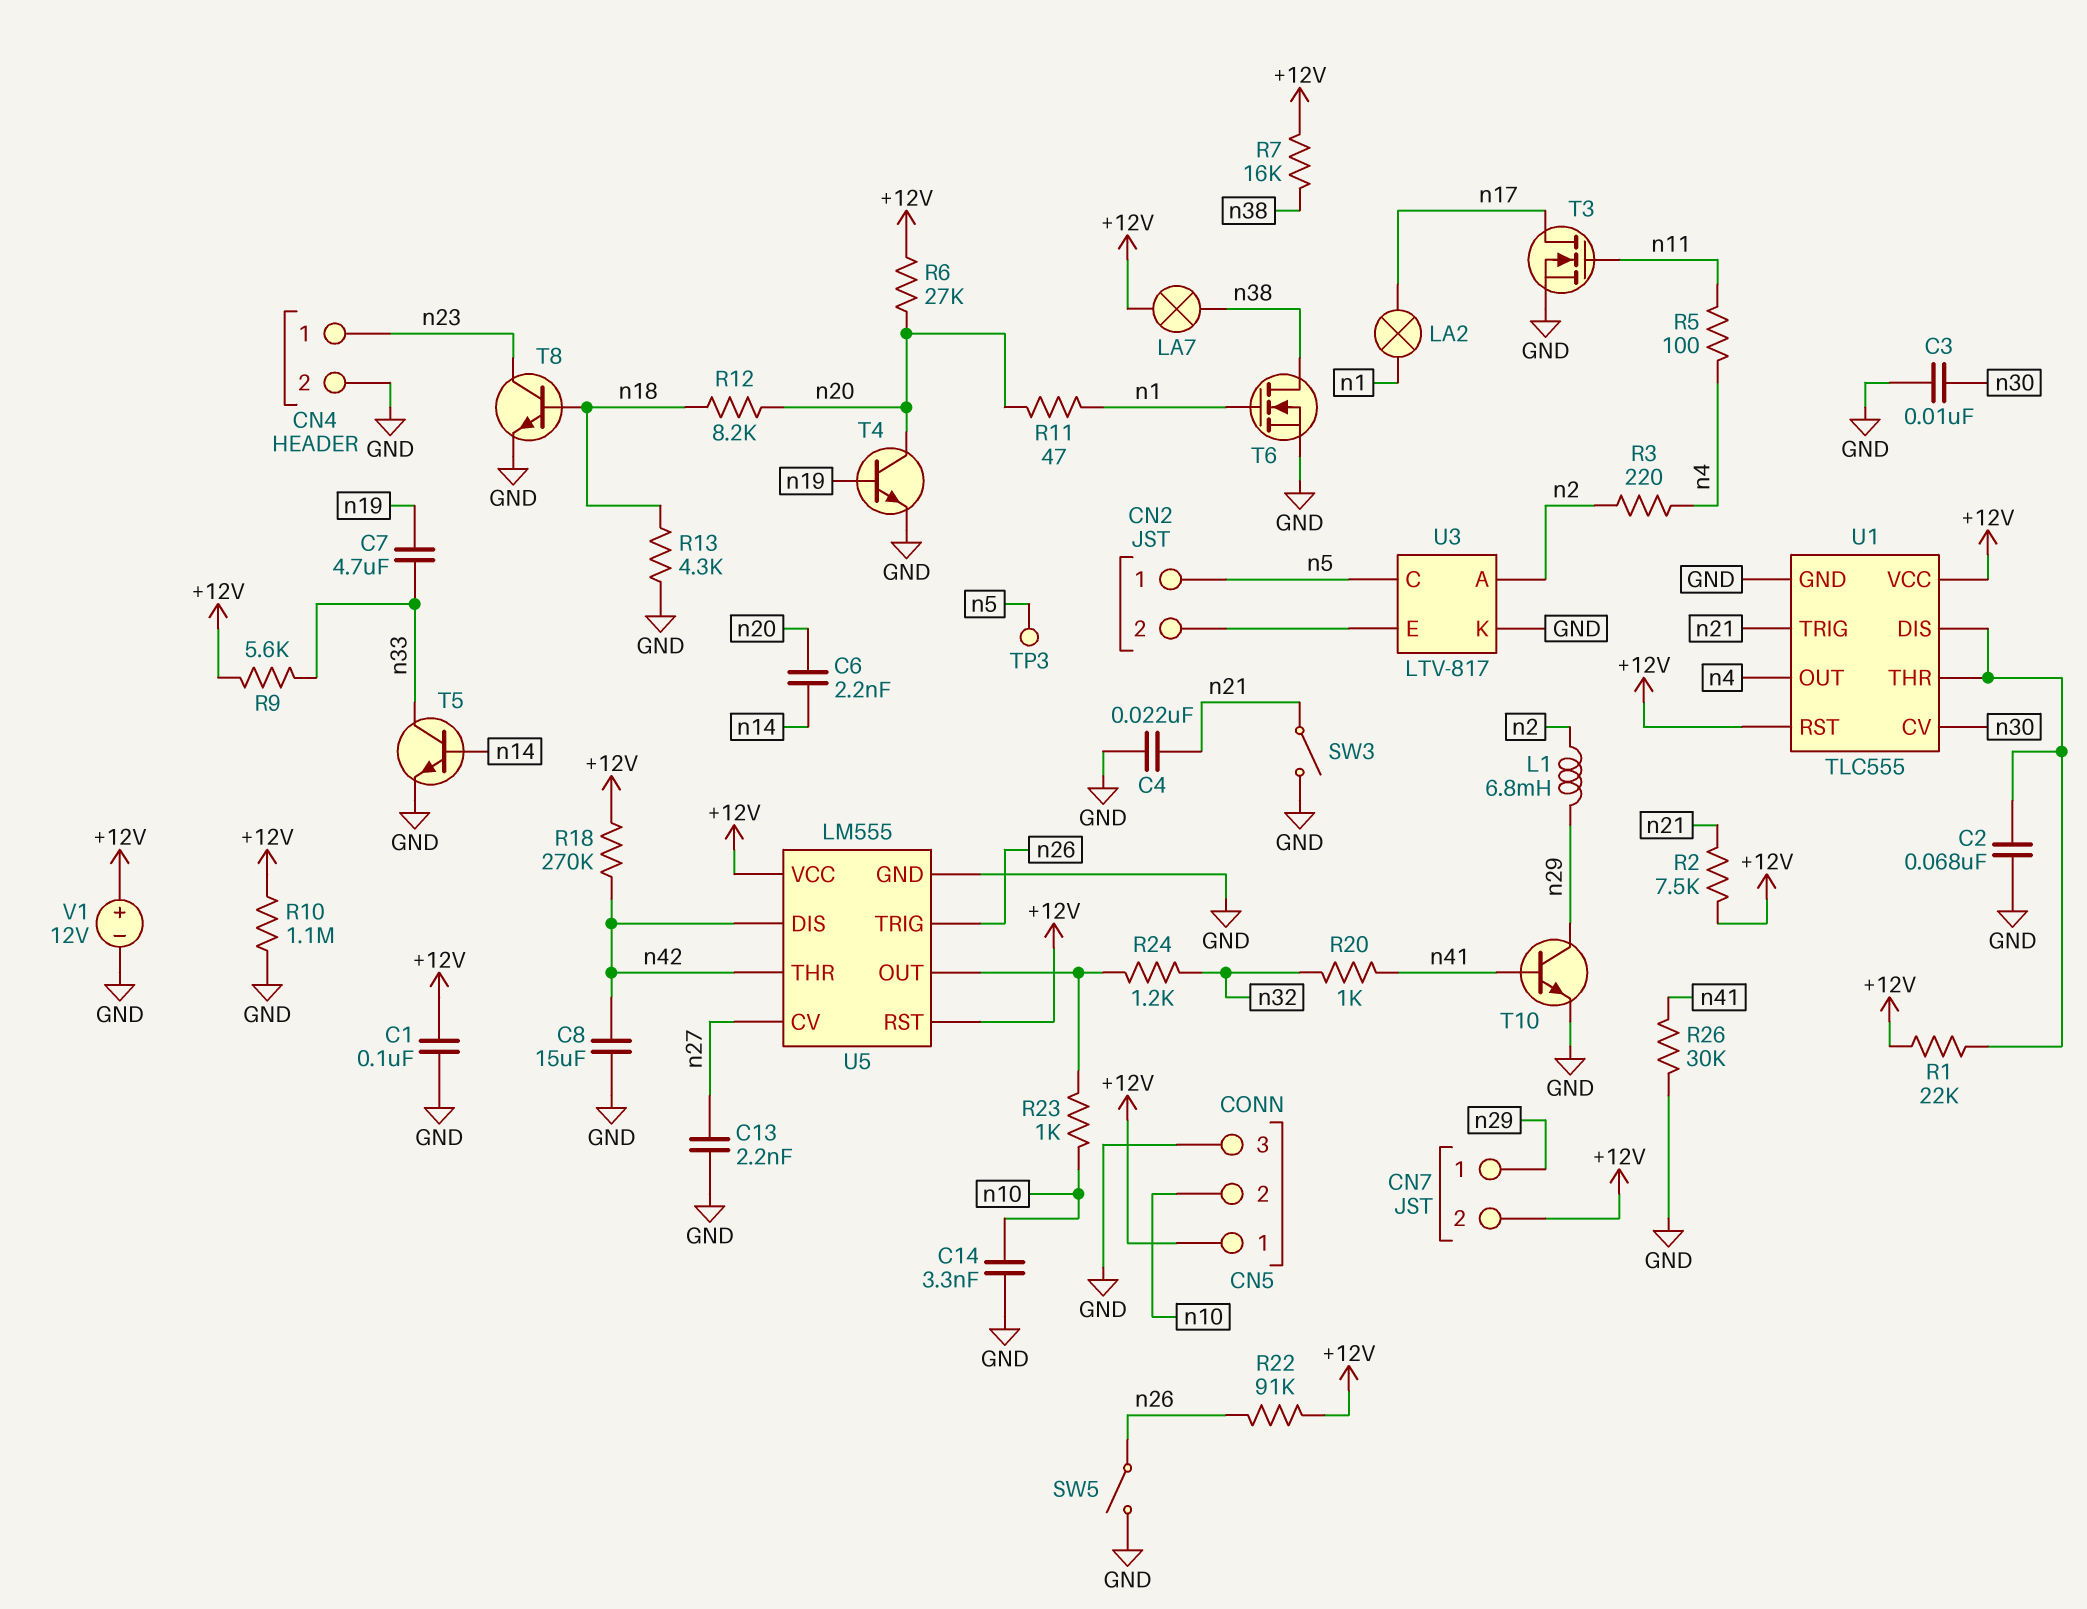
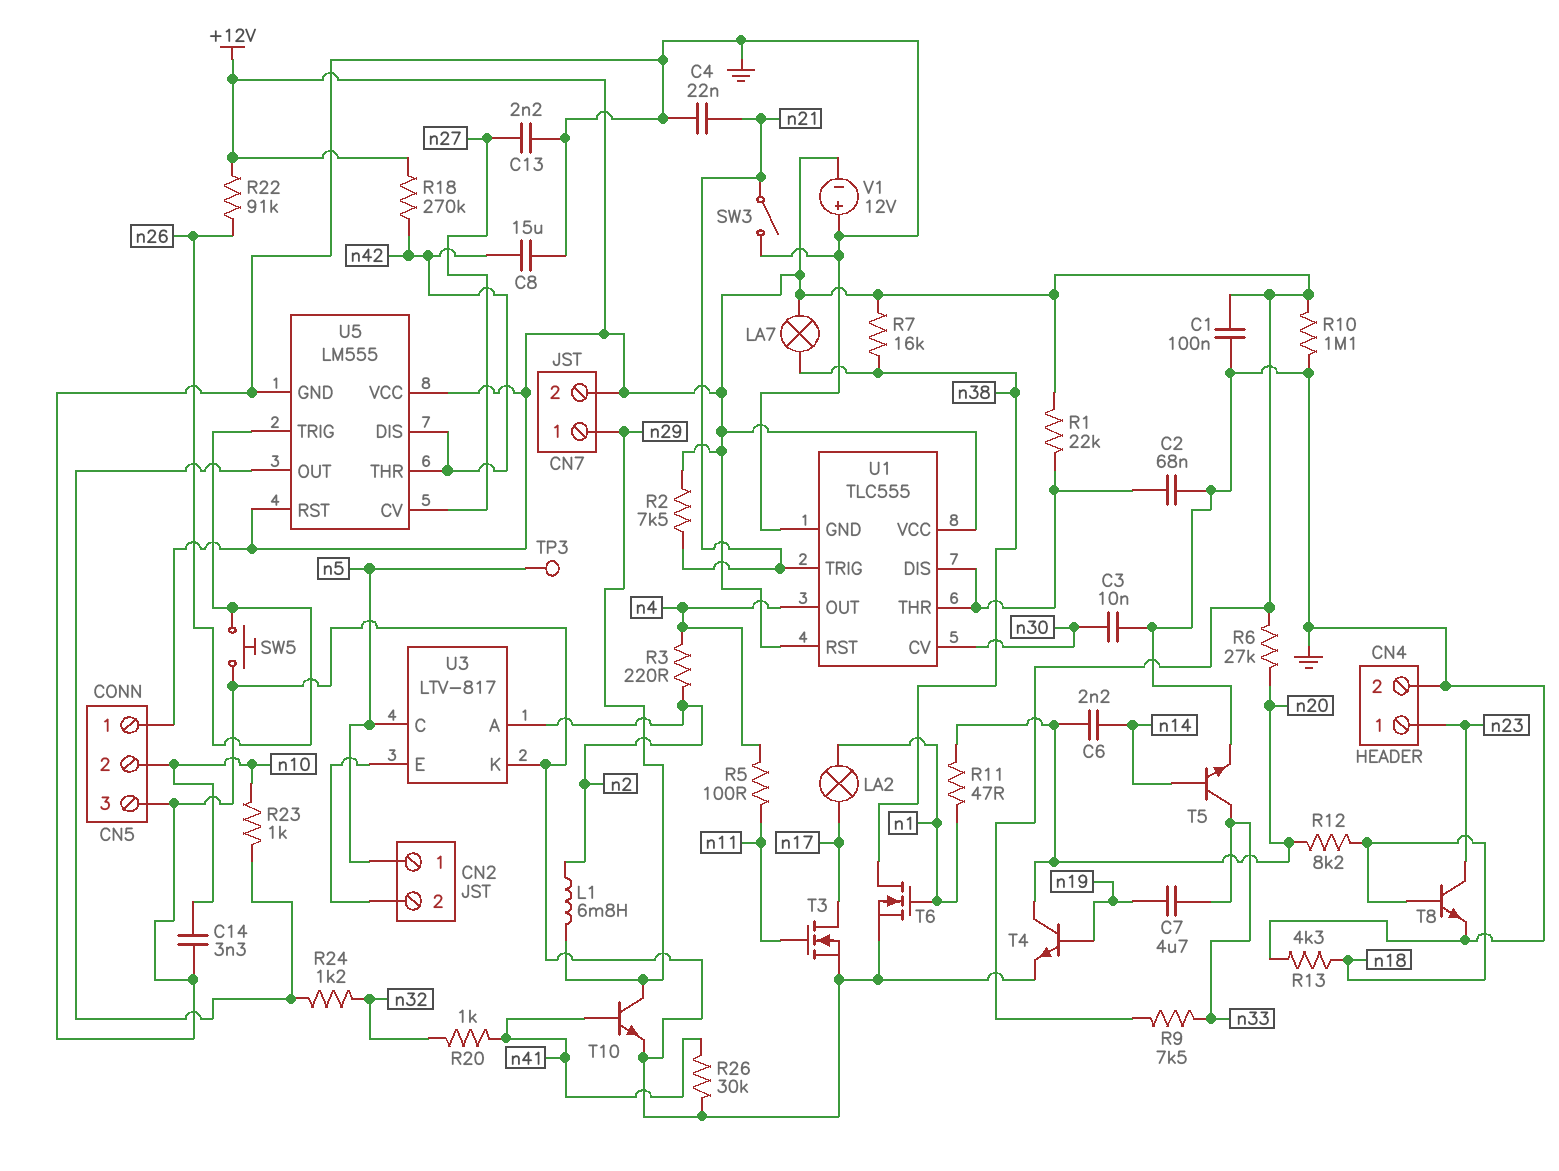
R9: 5.6k (+12V, n33) -> 7.5k (+12V, n33)
SW5: switch (GND, n26) -> button (GND, n26)
V1: 12V (plus +12V, minus GND) -> 12V (plus GND, minus +12V)

